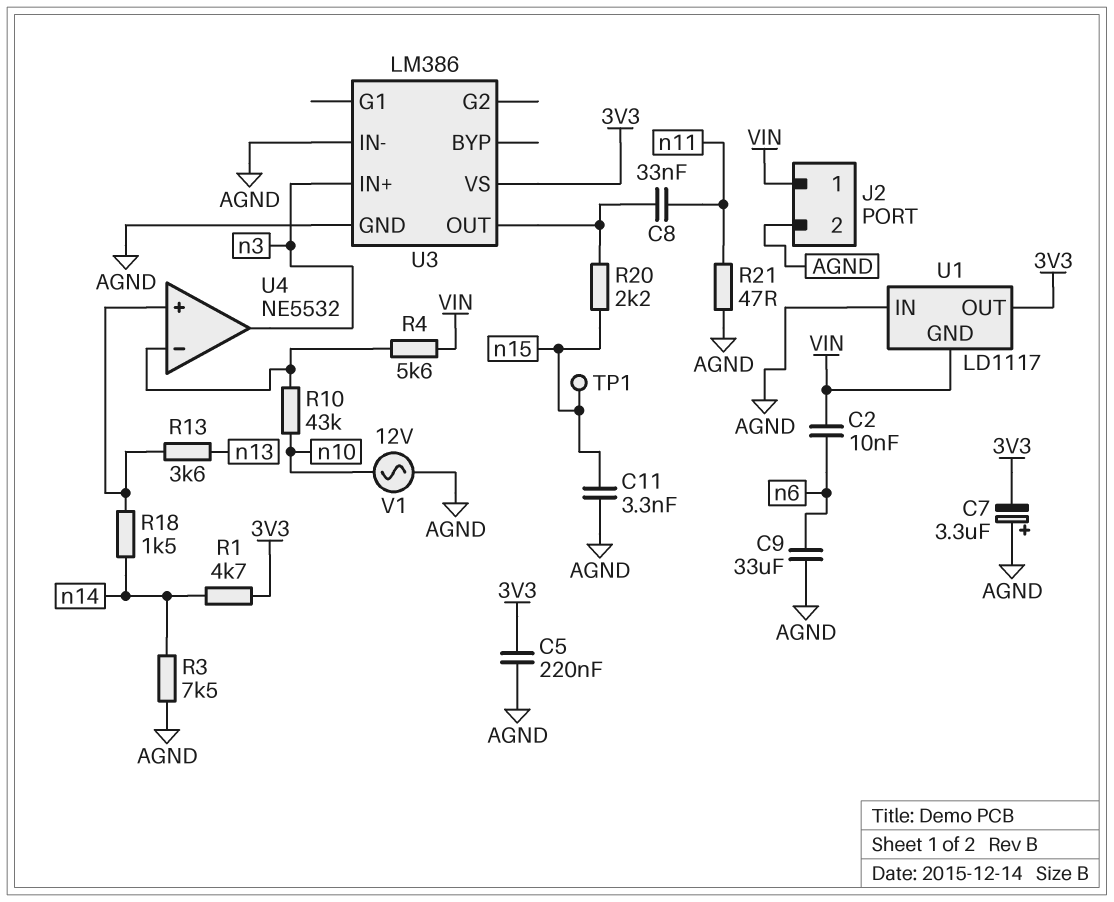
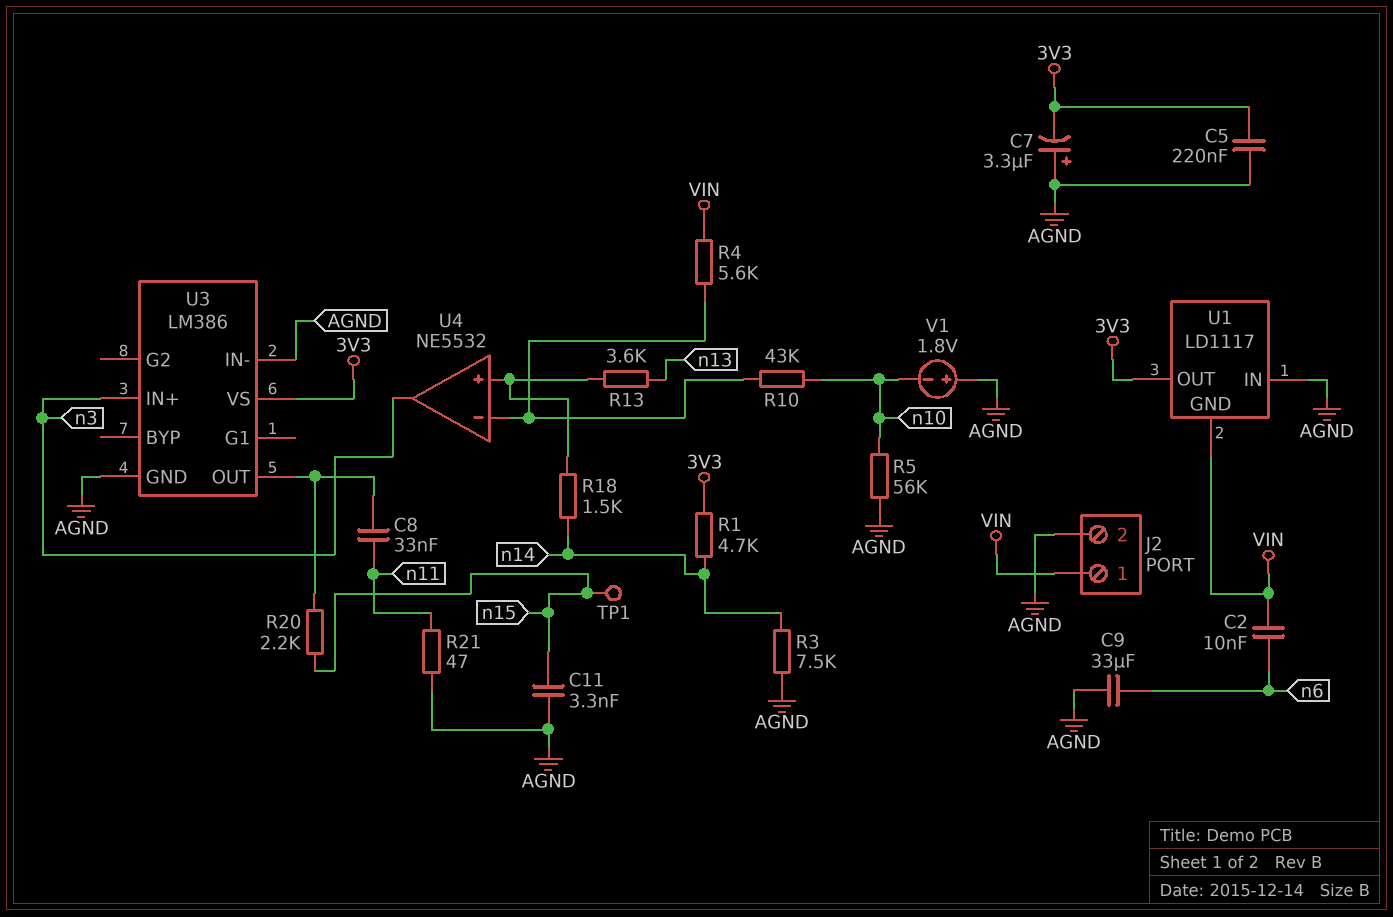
R5: none -> 56k (AGND, n10)
V1: AC 12V (AGND, n10) -> 1.8V (plus AGND, minus n10)

